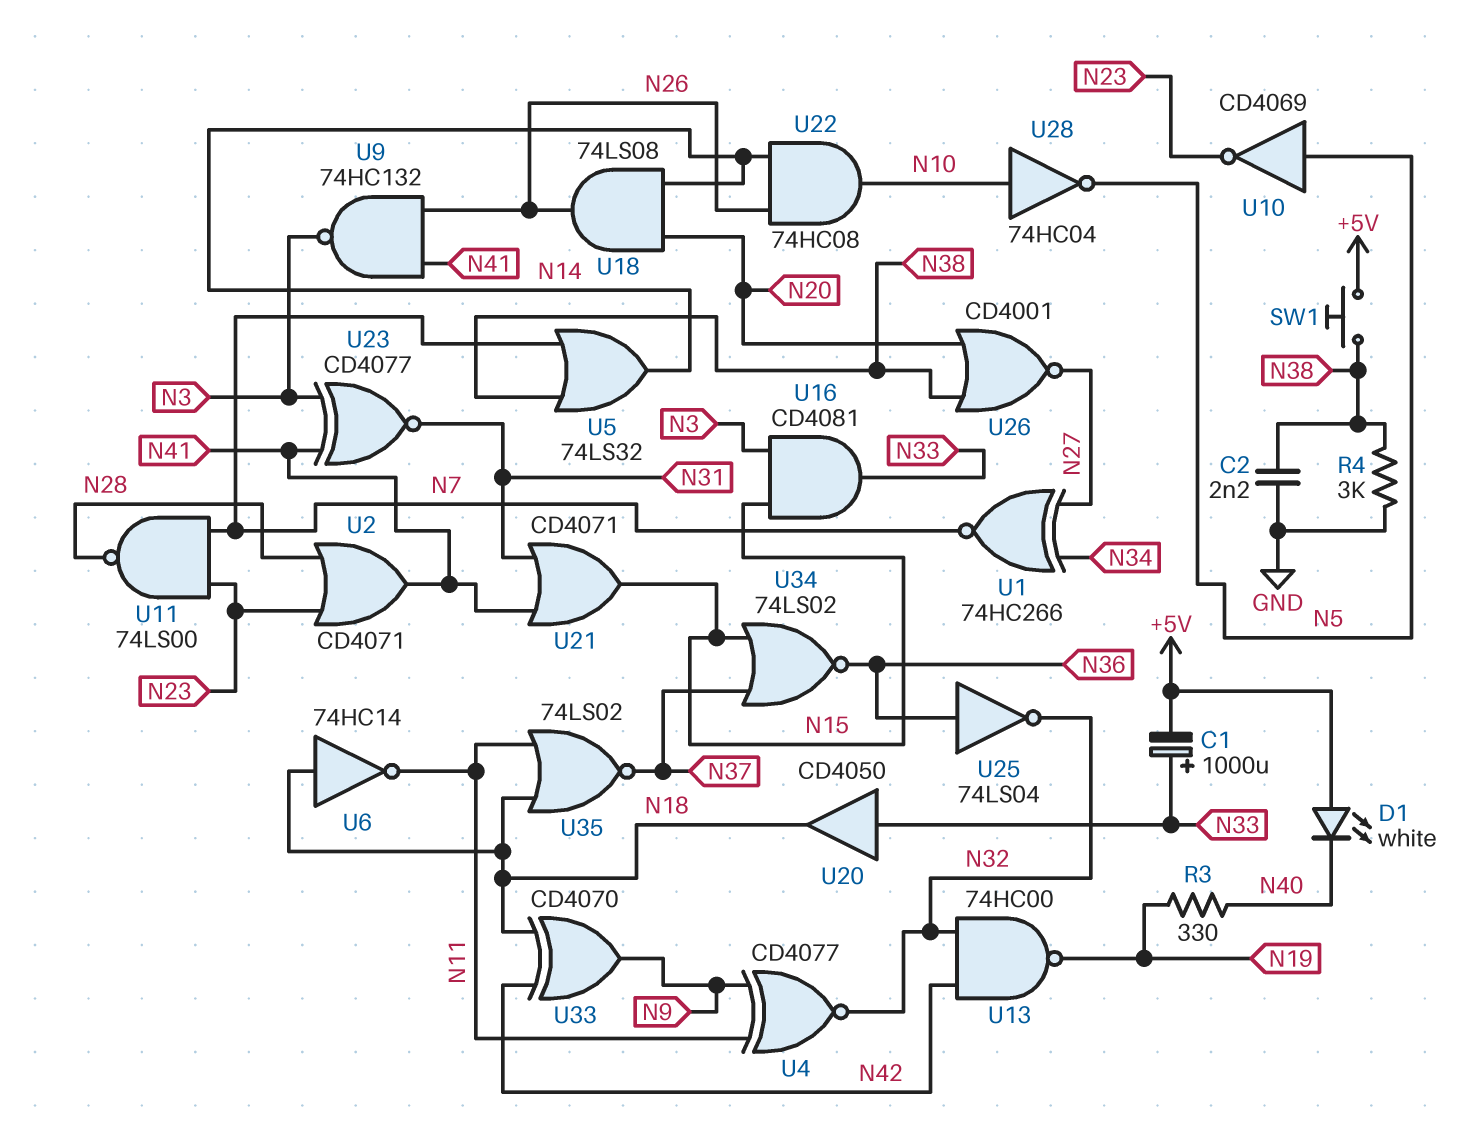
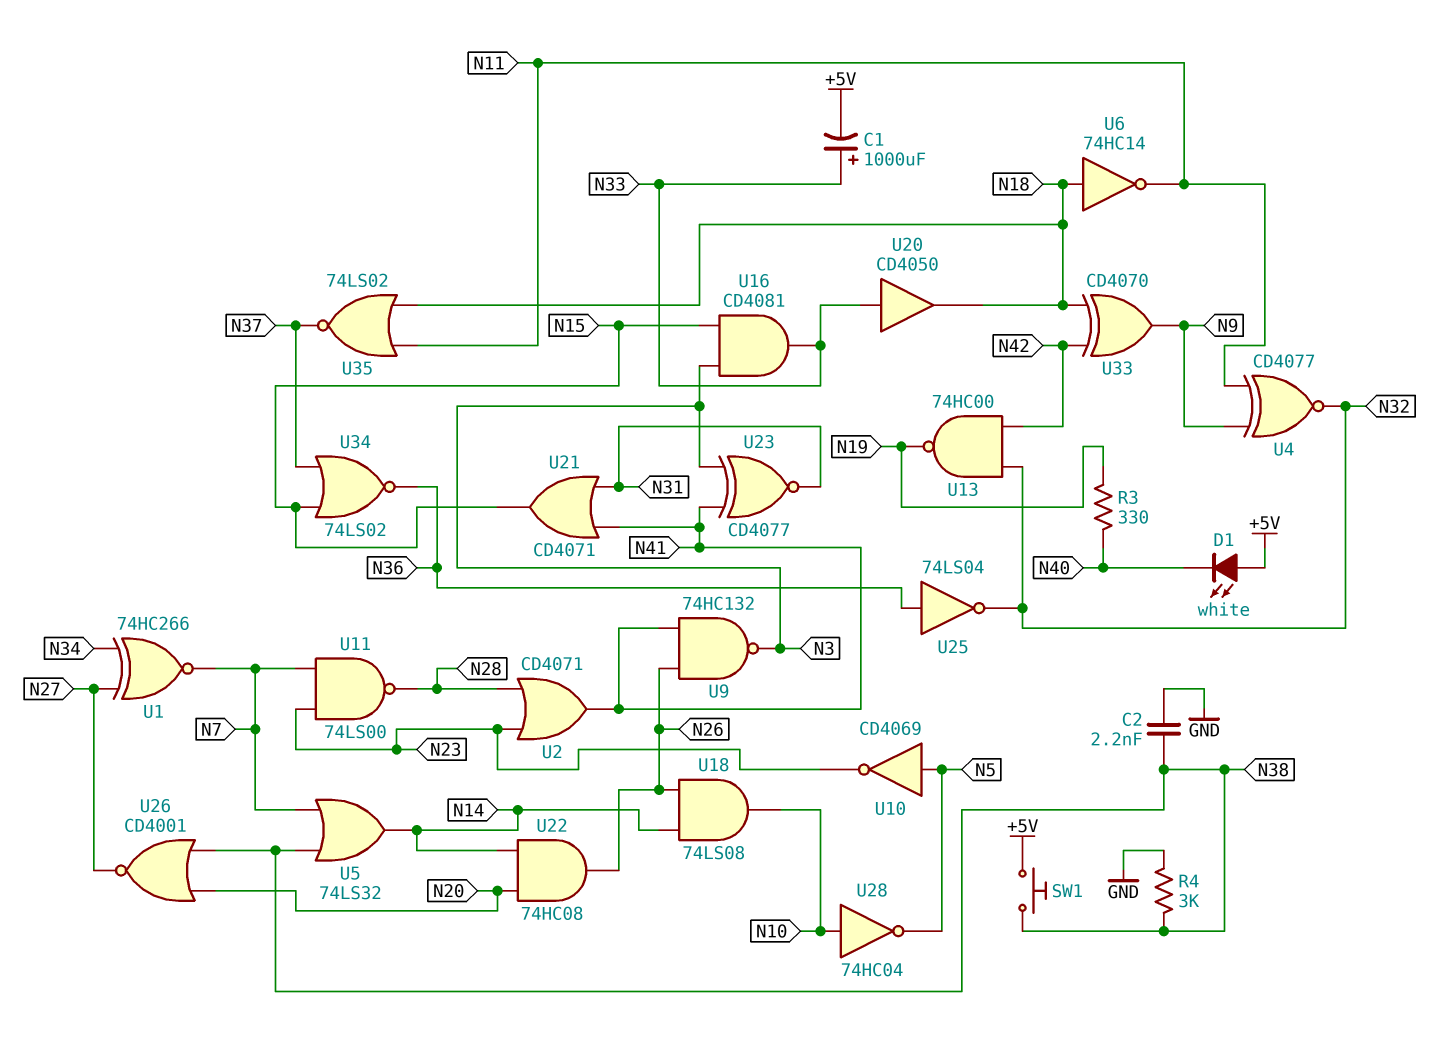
U18: AND 74LS08 (in N14, in N20, out N26) -> AND 74LS08 (in N14, in N26, out N10)
U22: AND 74HC08 (in N14, in N26, out N10) -> AND 74HC08 (in N14, in N20, out N26)

